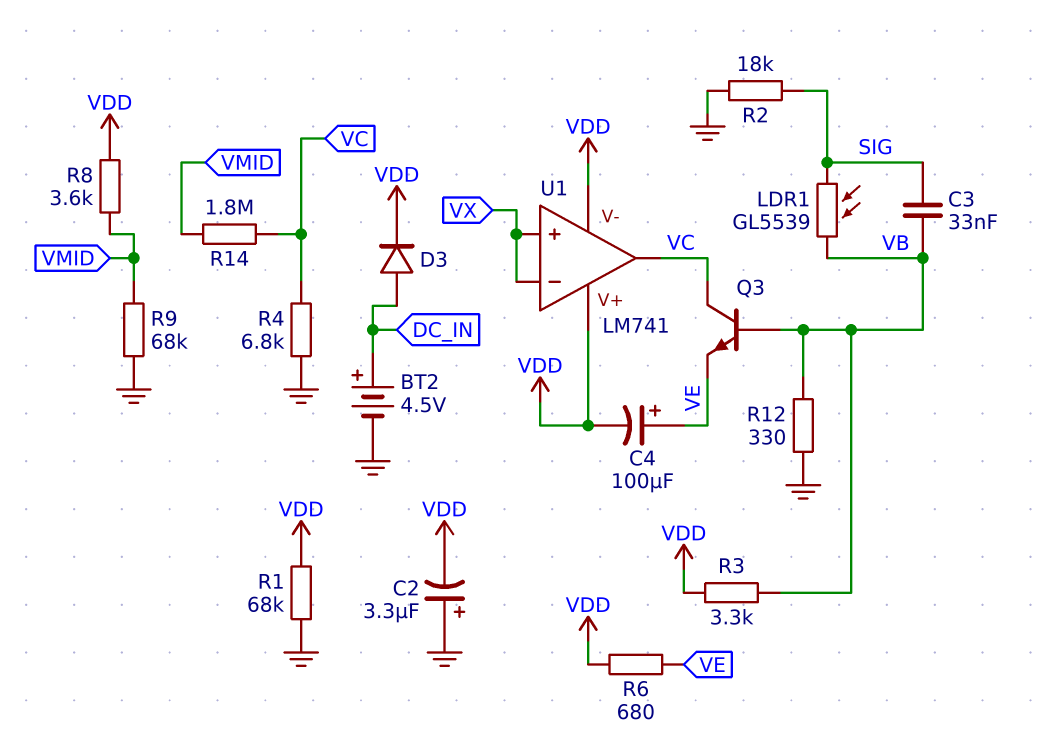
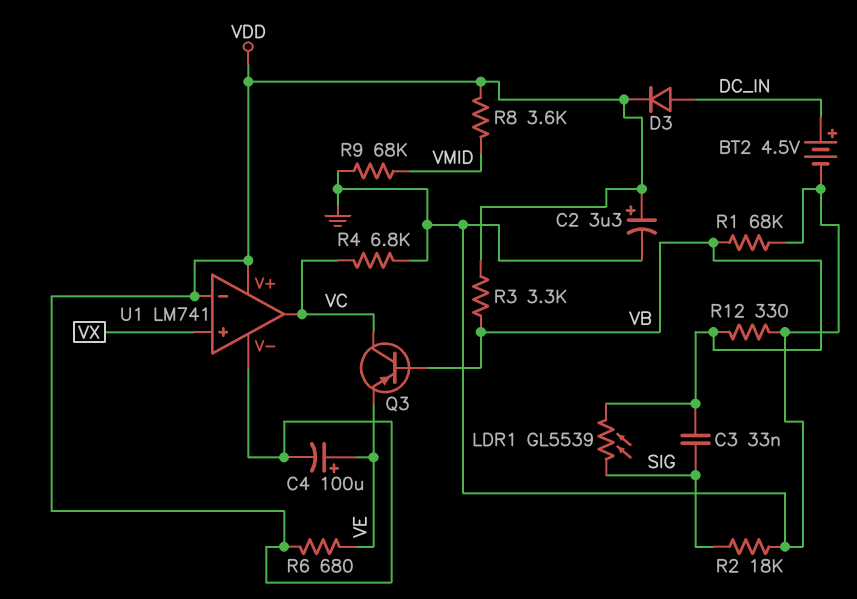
C2: 3.3uF (plus GND, minus VDD) -> 3.3uF (plus VDD, minus GND)
Q3: NPN (B VB, C VC, E VE) -> PNP (B VB, C VC, E VE)
R1: 68k (GND, VDD) -> 68k (GND, VB)
R14: 1.8M (VC, VMID) -> none
U1 pin in-: VX -> VDD

